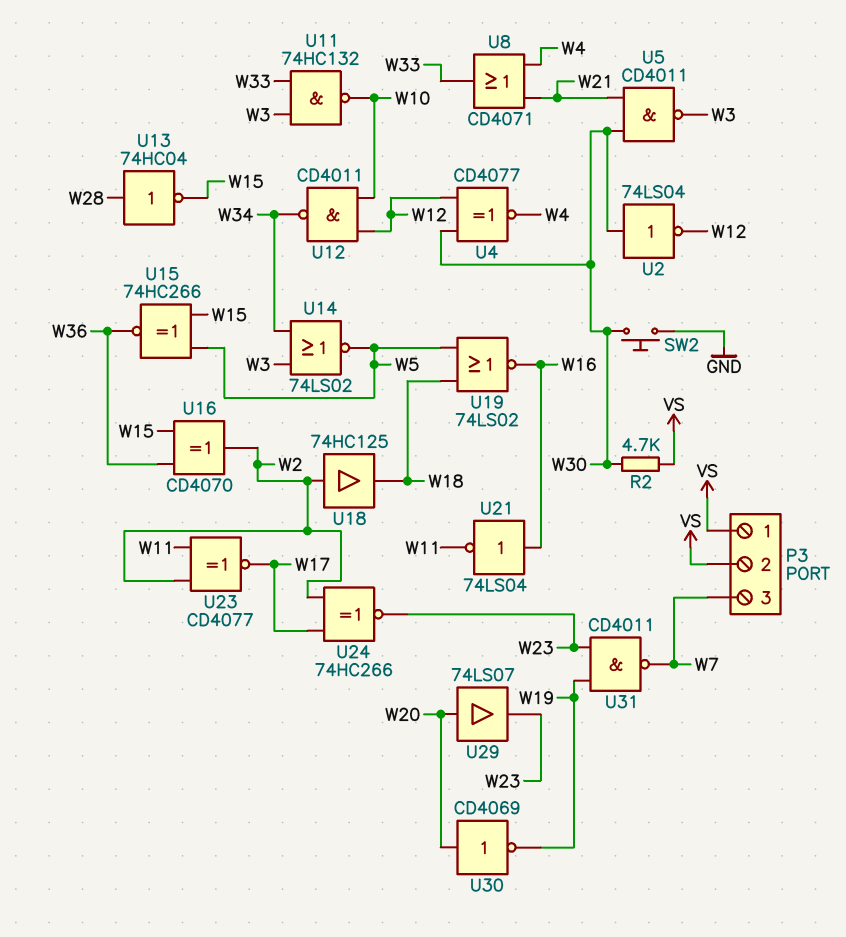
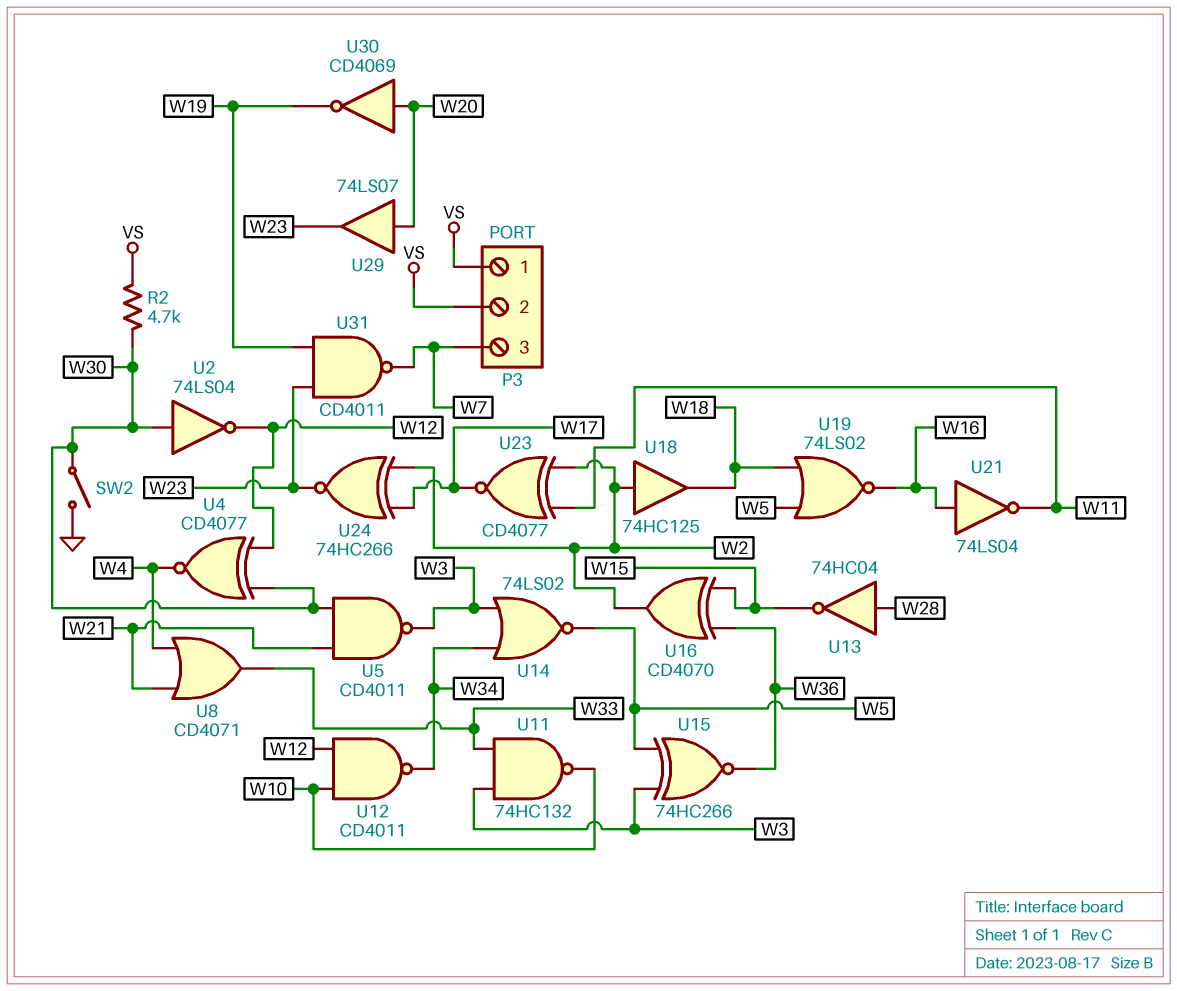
SW2: button (GND, W30) -> switch (GND, W30)
U15: XNOR 74HC266 (in W5, in W15, out W36) -> XNOR 74HC266 (in W3, in W5, out W36)

